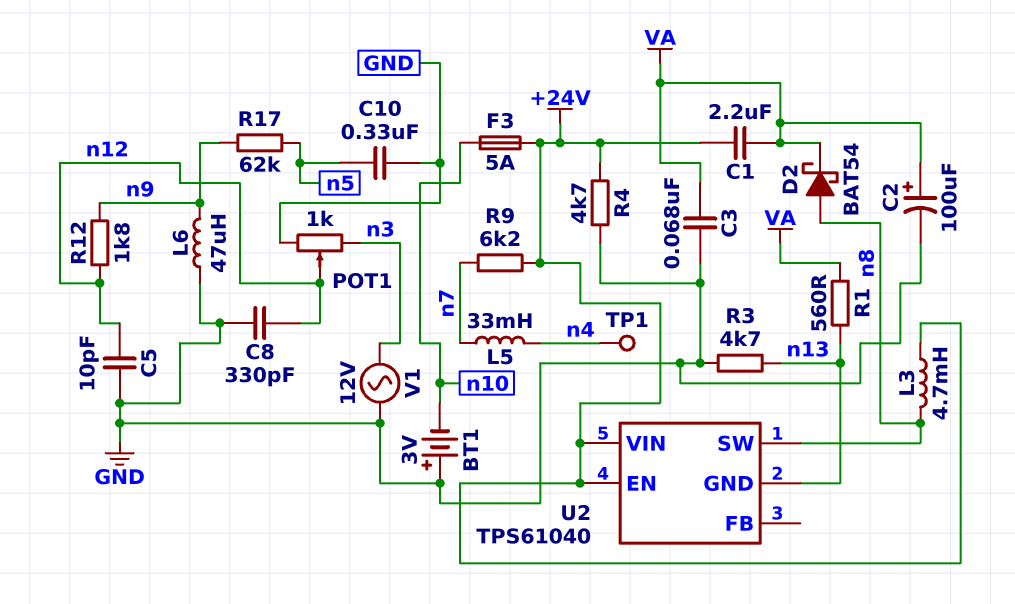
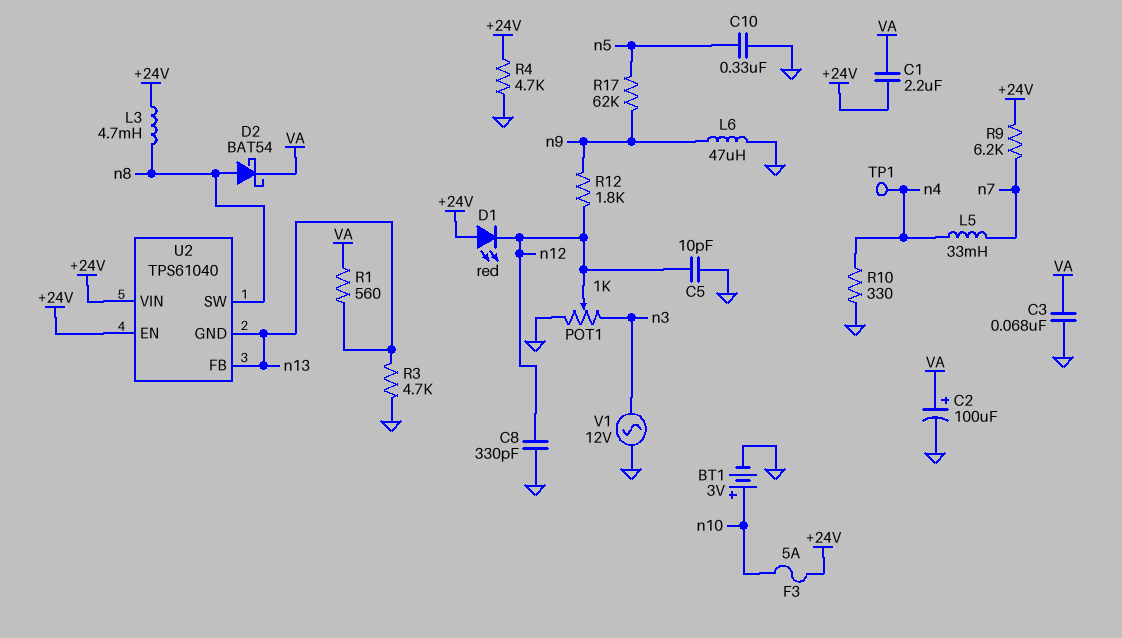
BT1: 3V (plus GND, minus n10) -> 3V (plus n10, minus GND)
D1: none -> LED red (A +24V, K n12)
R10: none -> 330 (GND, n4)
U2 pin FB: none -> n13

